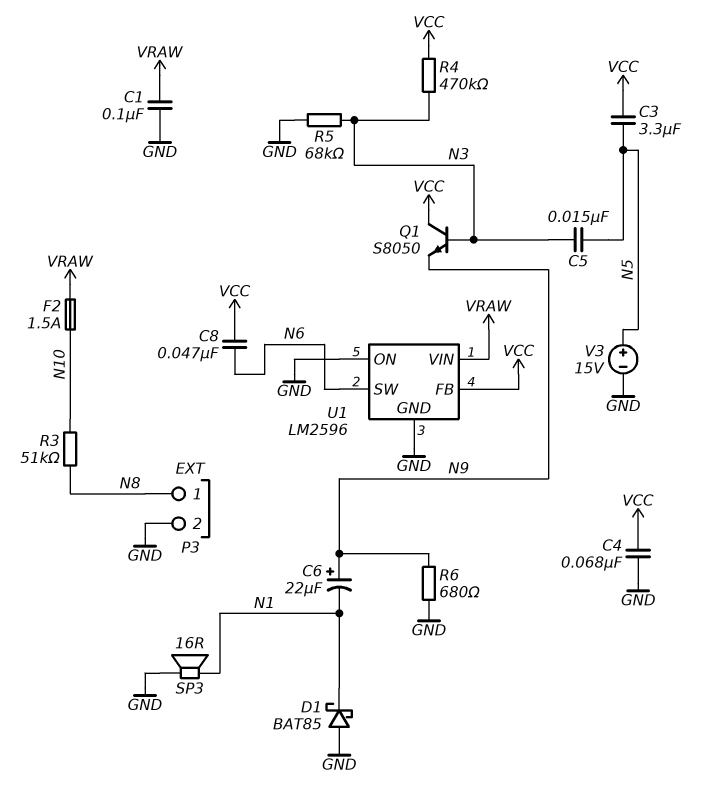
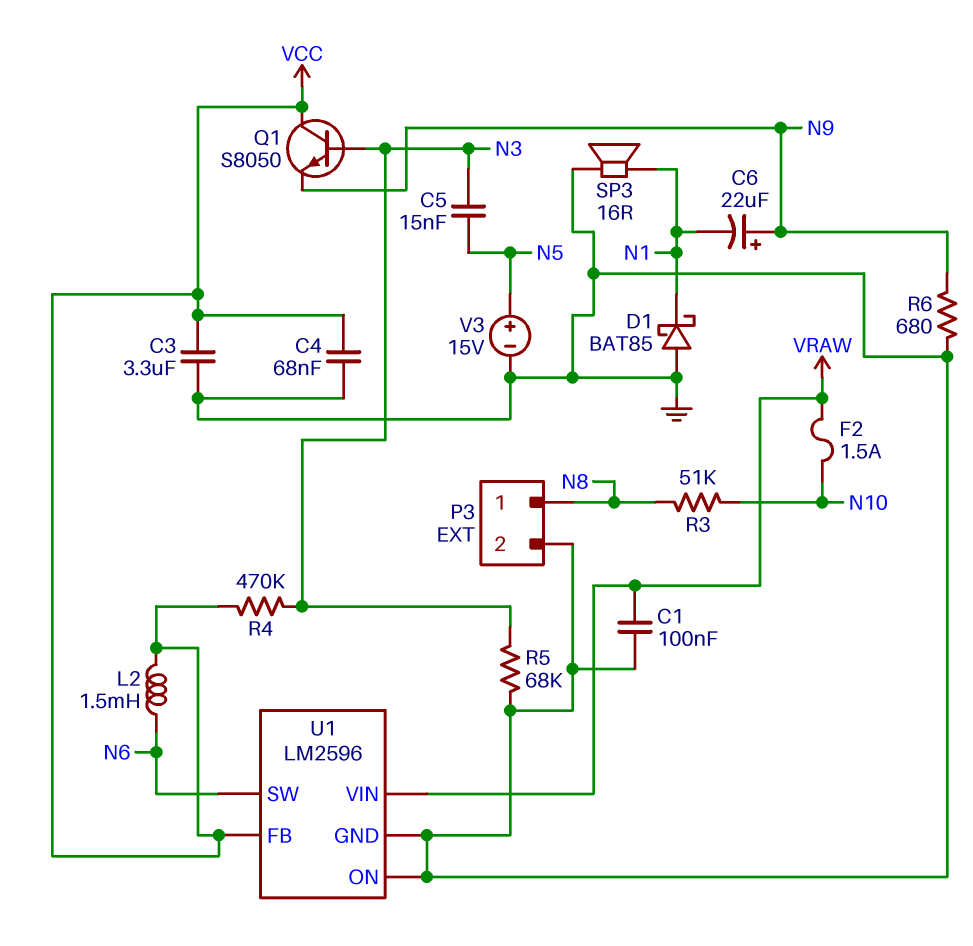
C3: 3.3uF (N5, VCC) -> 3.3uF (GND, VCC)
C8: 47nF (N6, VCC) -> none
L2: none -> 1.5mH (N6, VCC)

